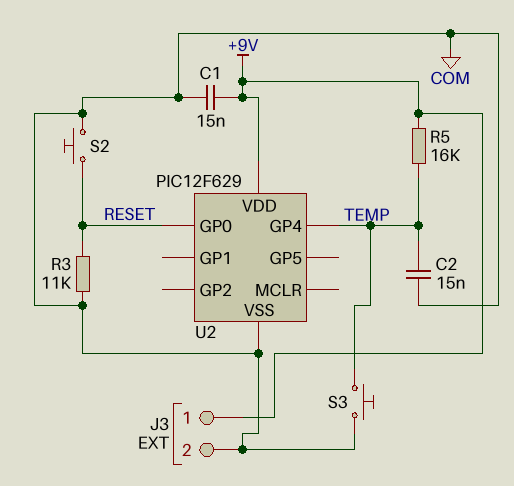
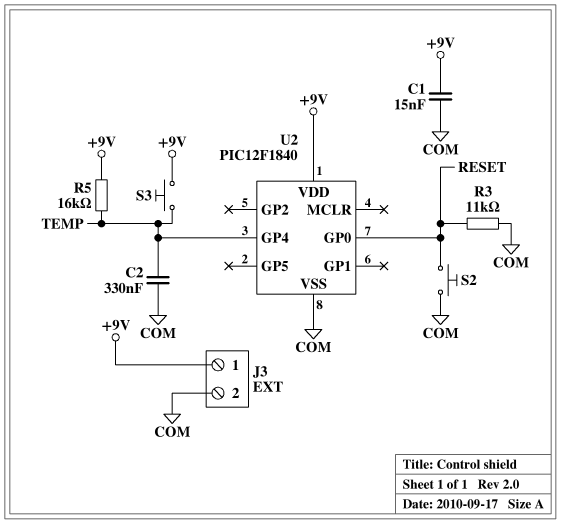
C2: 15nF (COM, TEMP) -> 330nF (COM, TEMP)
S3: button (COM, TEMP) -> button (+9V, TEMP)
U2: PIC12F629 -> PIC12F1840

